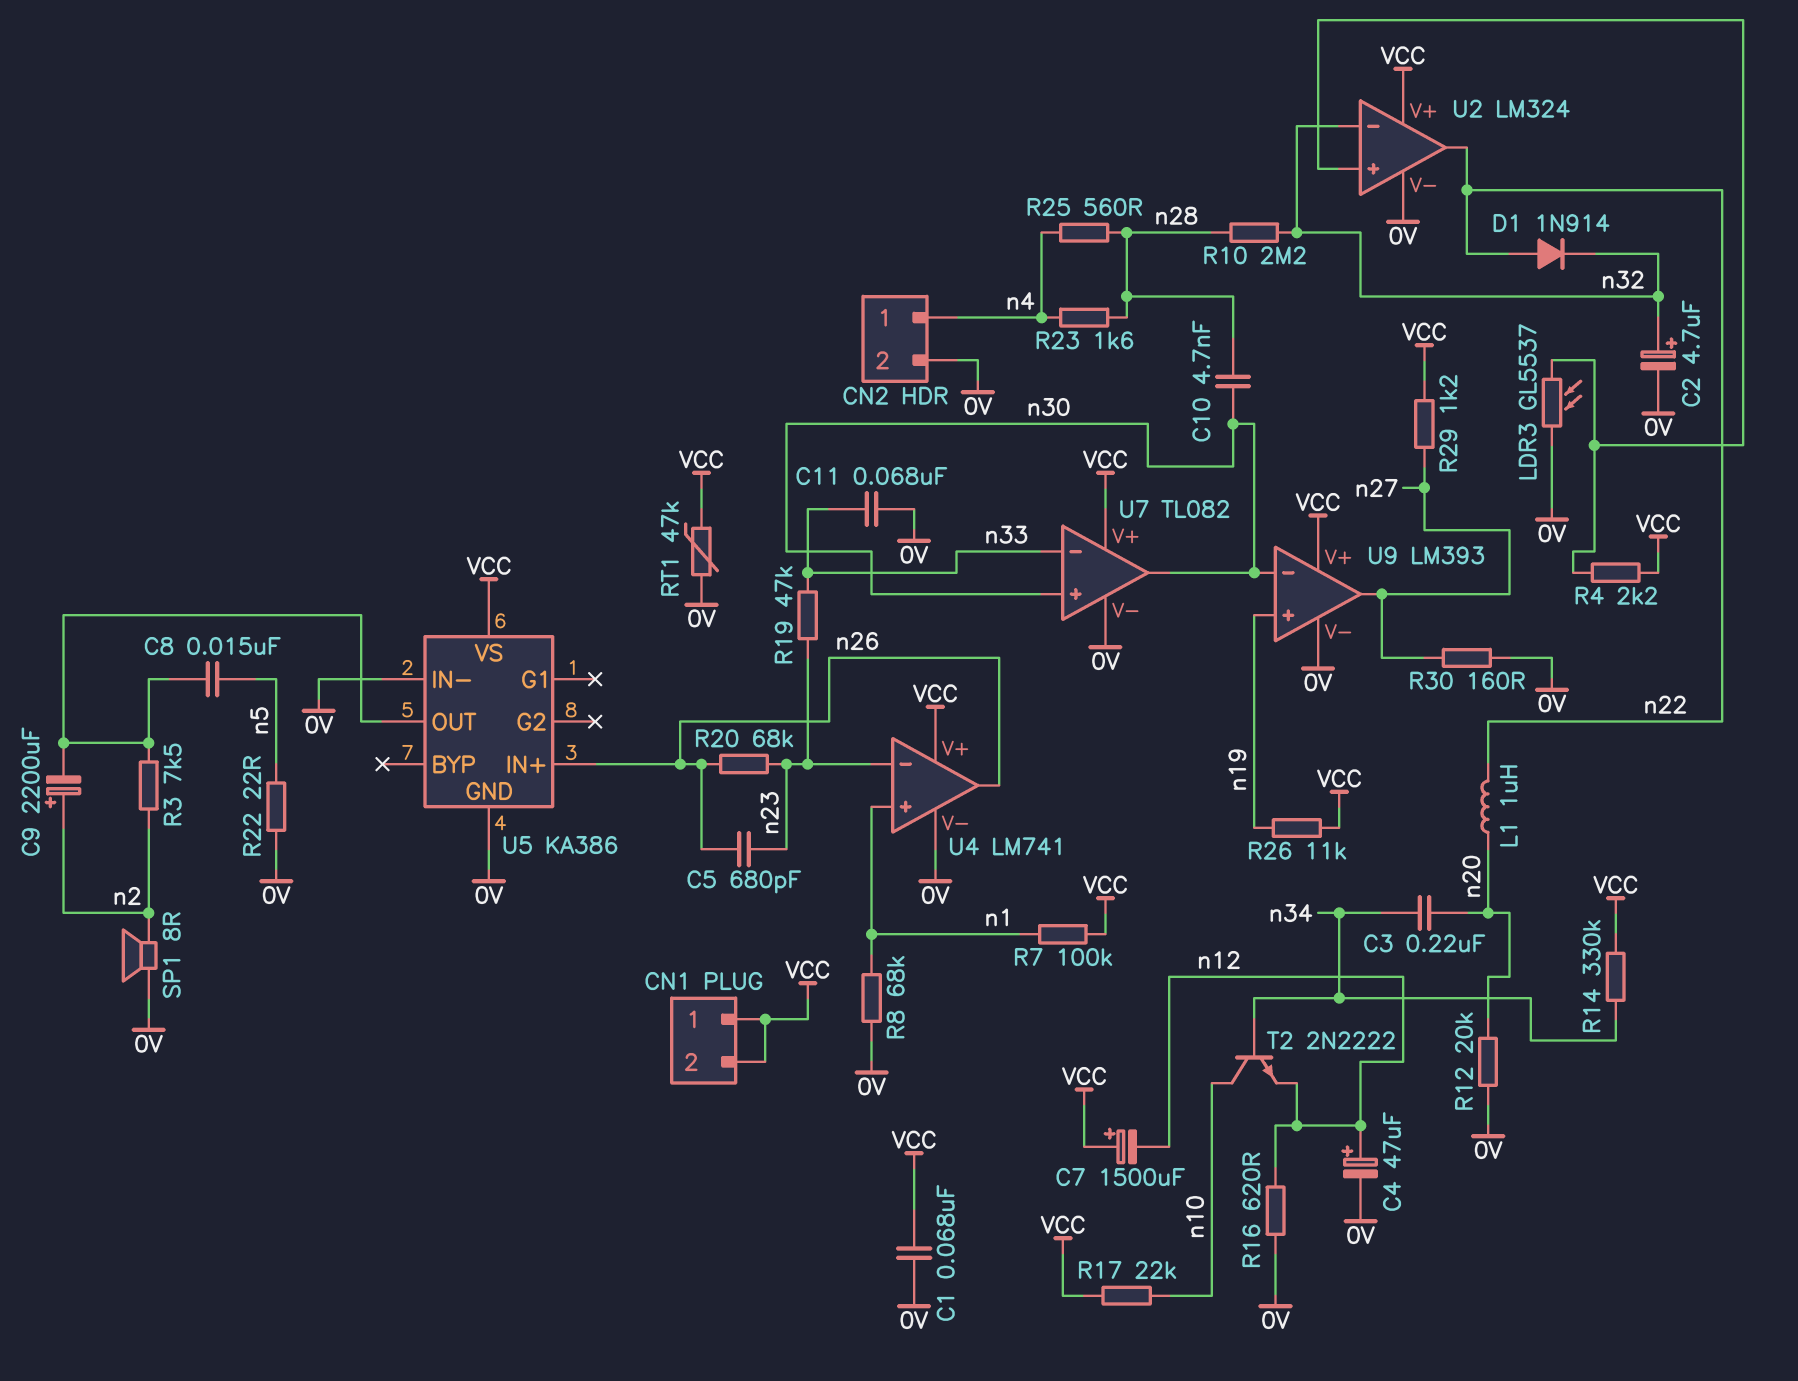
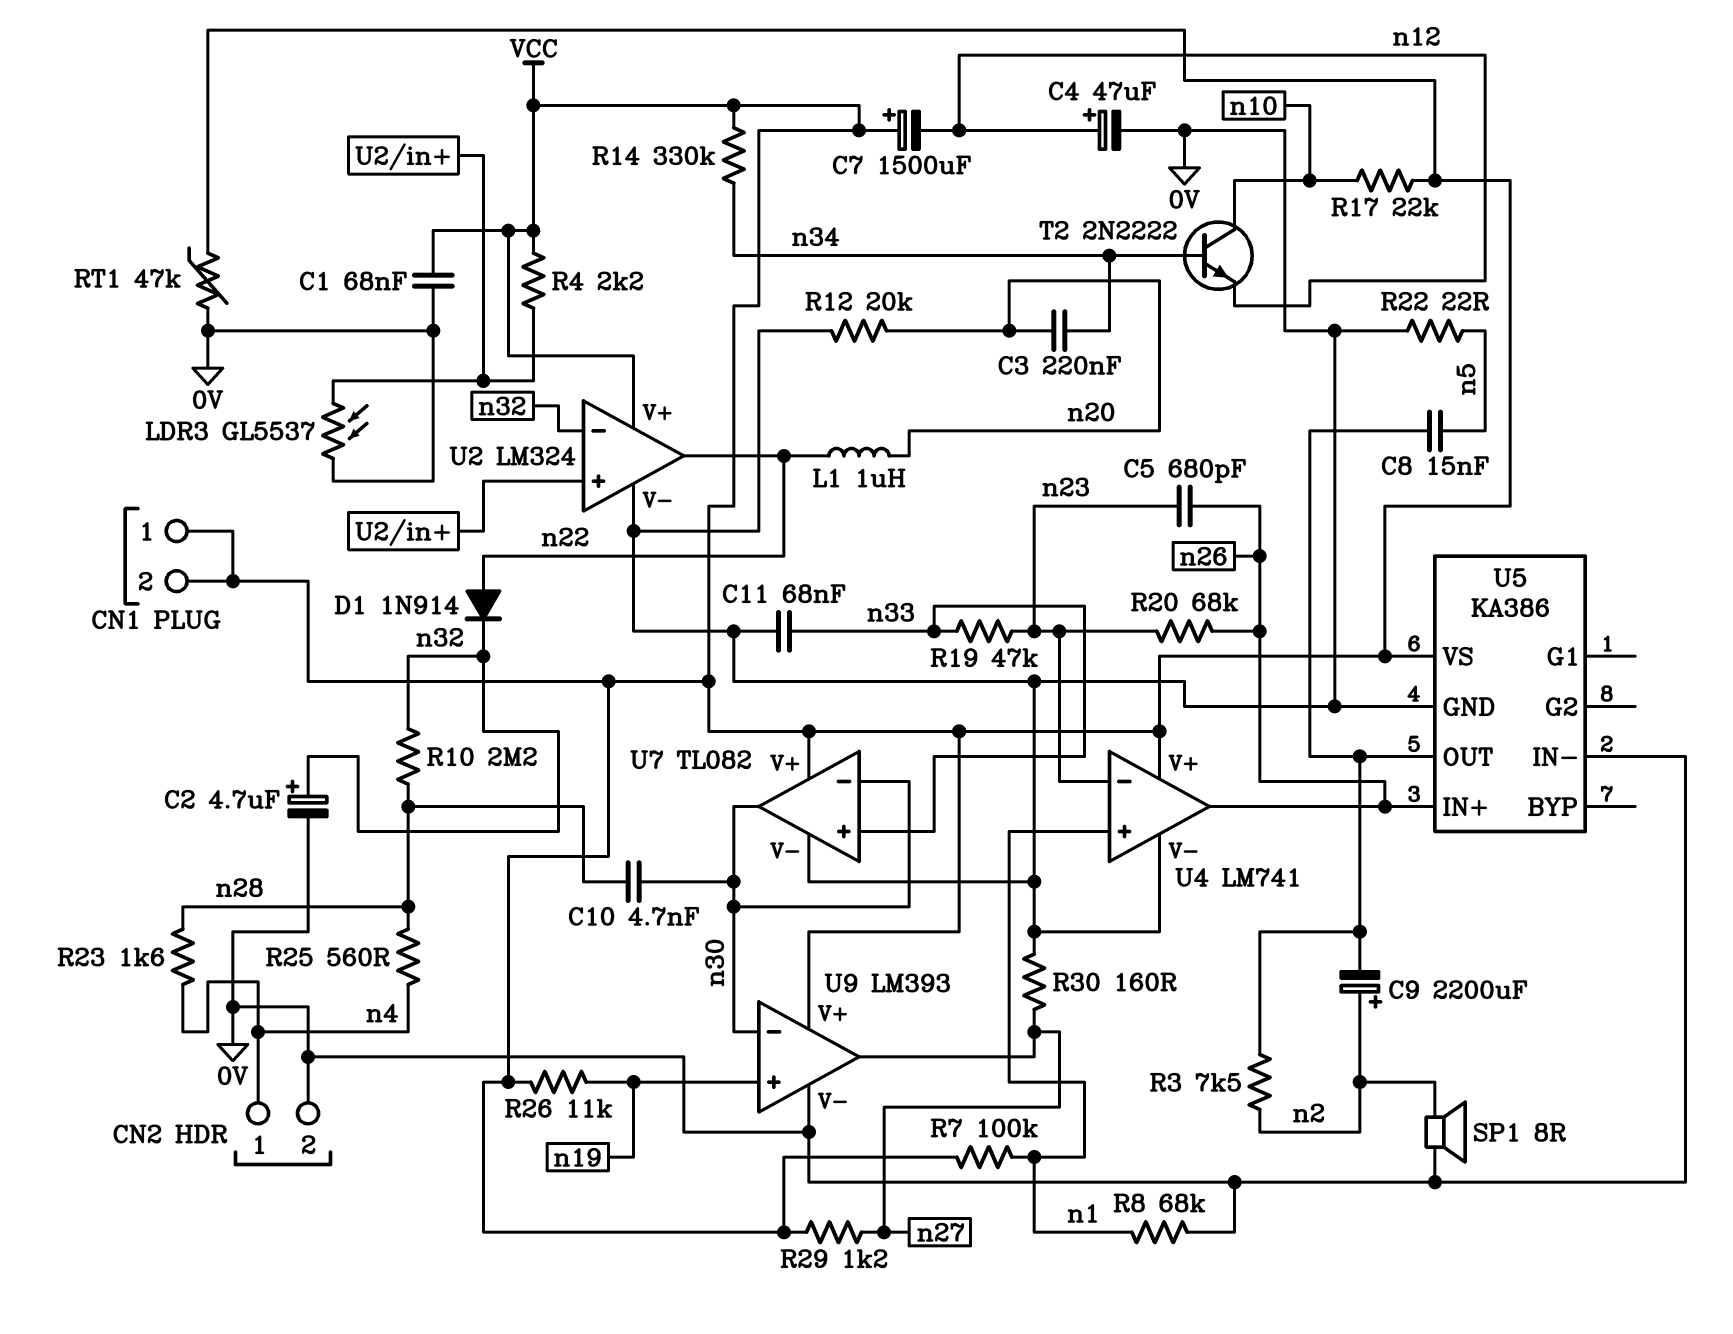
R16: 620 (0V, n12) -> none
U7 pin in+: n30 -> n33
U7 pin in-: n33 -> n30

